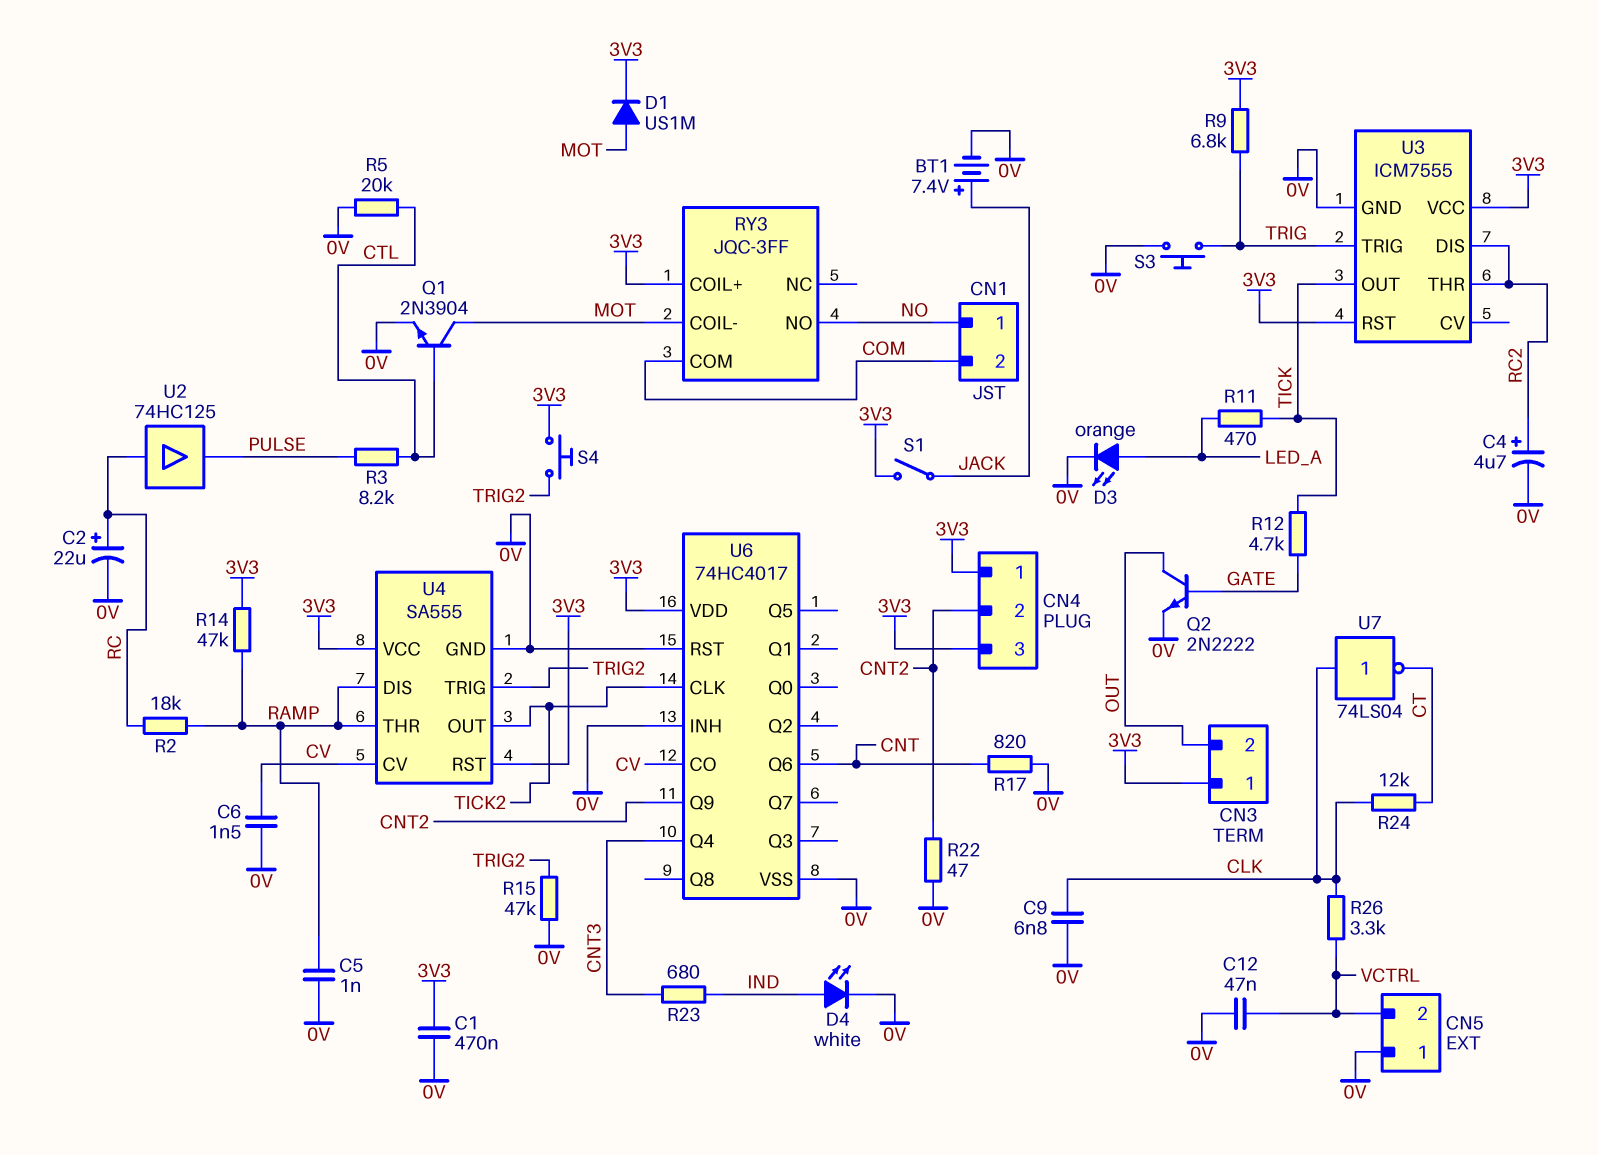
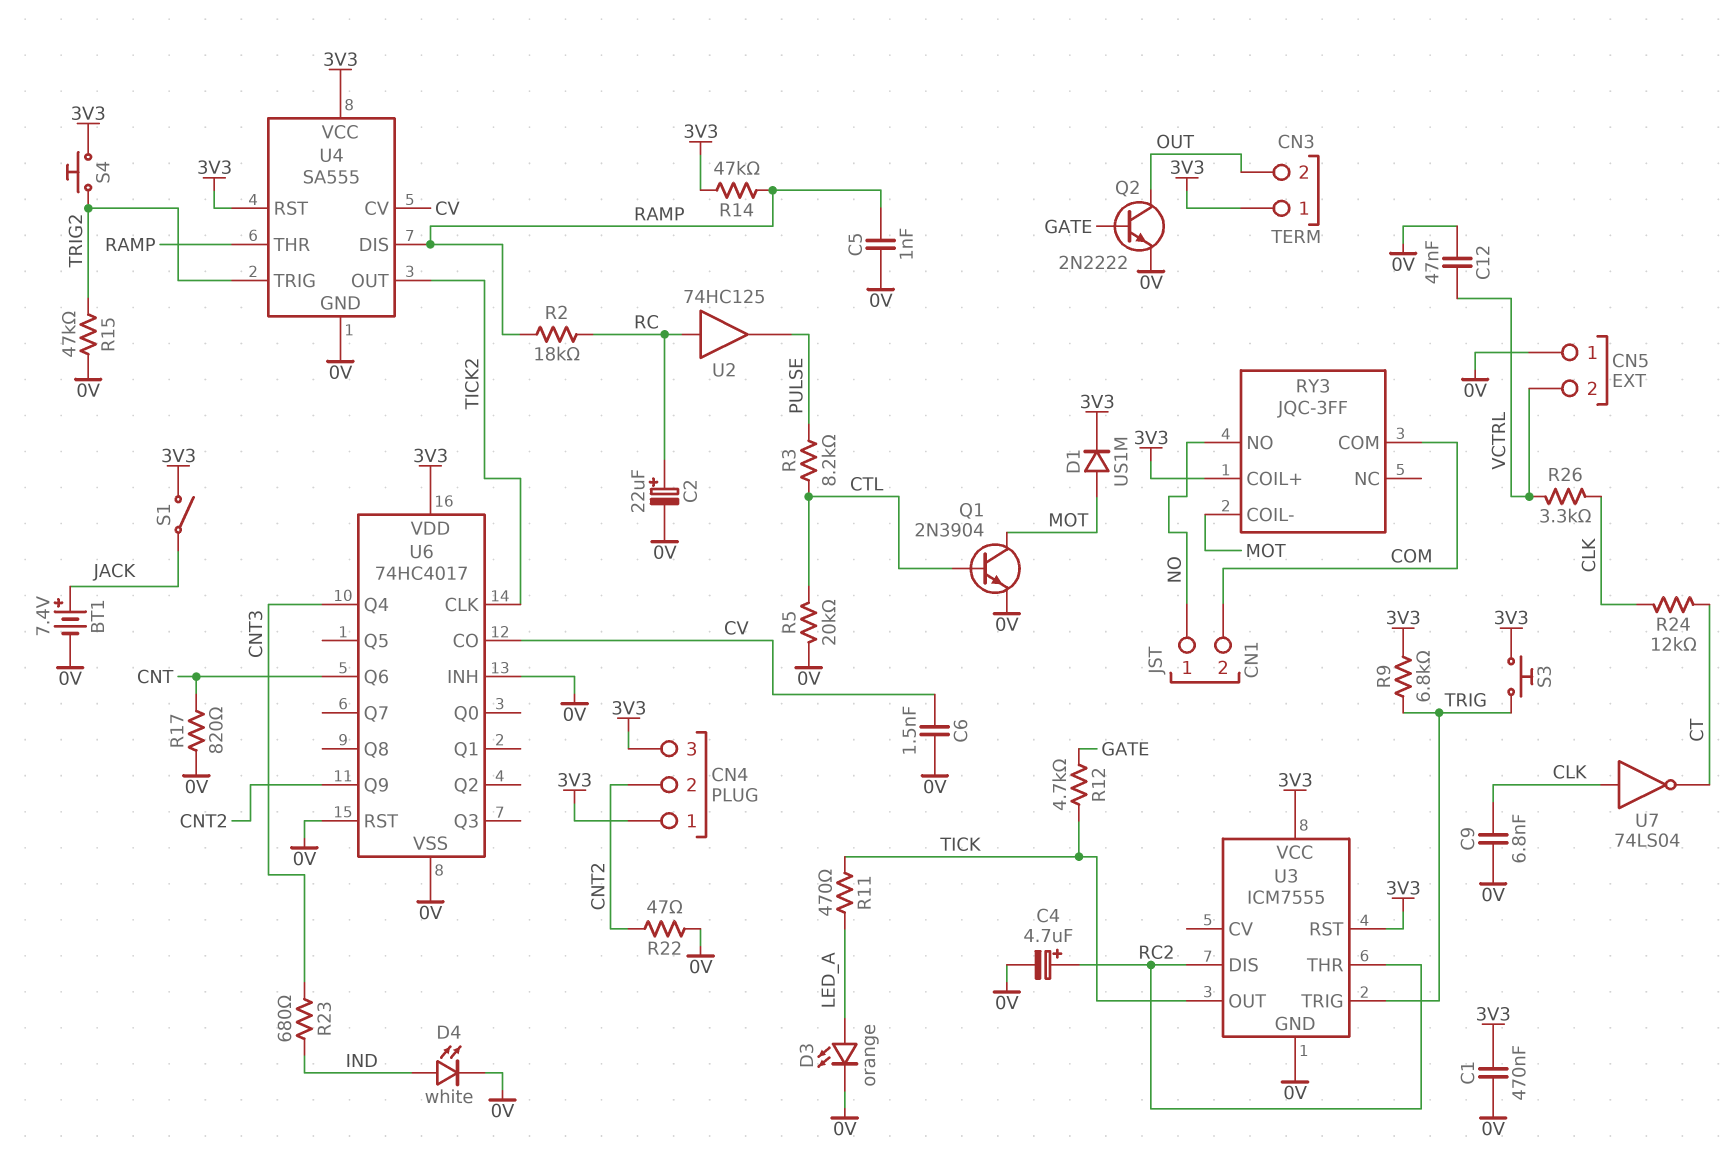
S3: button (0V, TRIG) -> button (3V3, TRIG)

